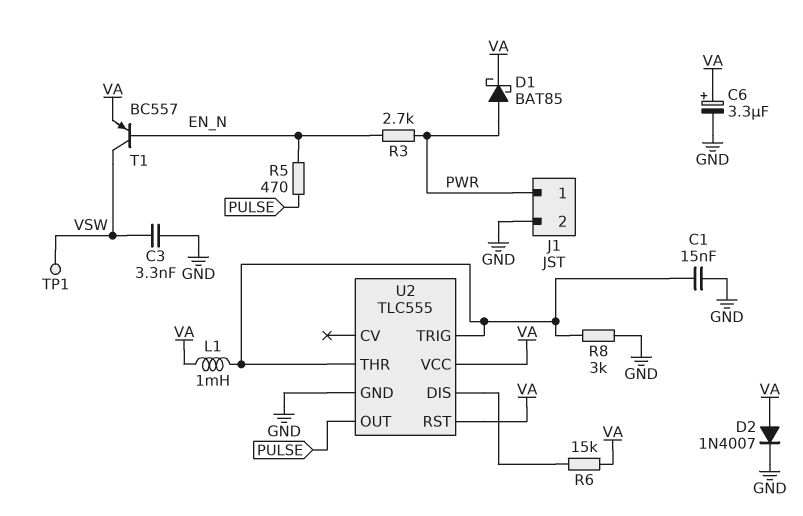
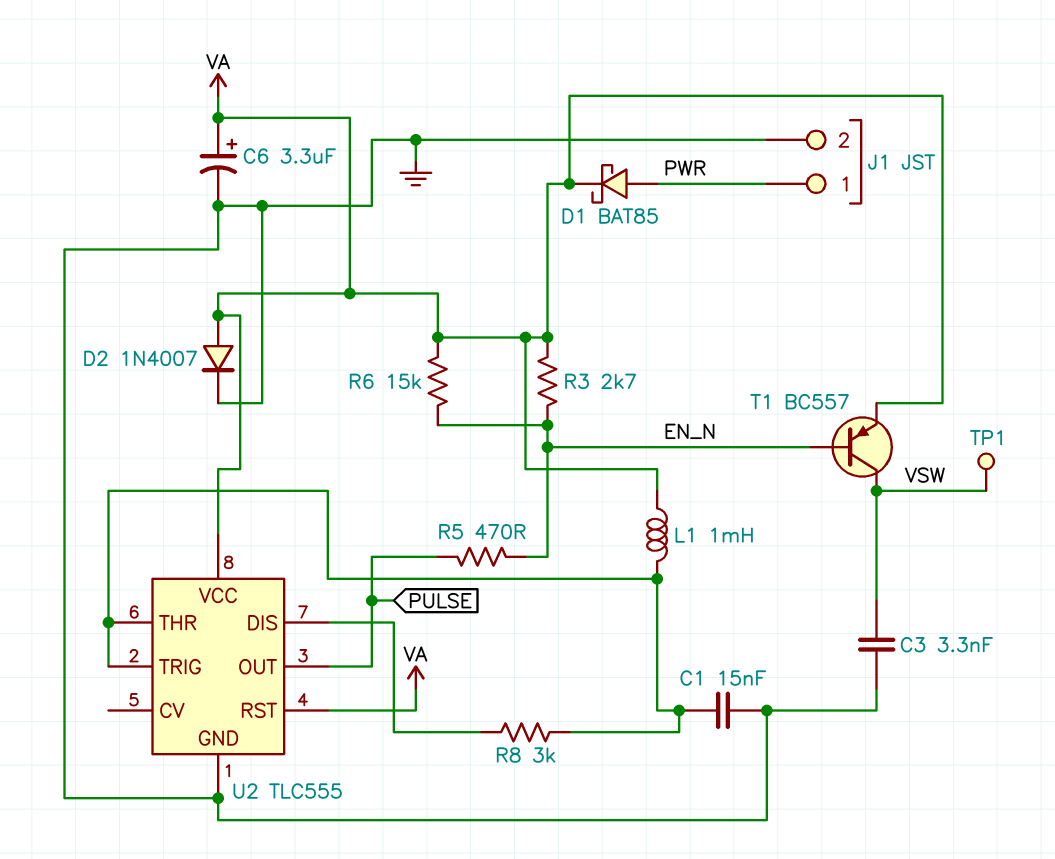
R3: 2.7k (EN_N, PWR) -> 2.7k (EN_N, VA)
R6: 15k (U2/DIS, VA) -> 15k (EN_N, VA)
R8: 3k (GND, U2/THR) -> 3k (U2/DIS, U2/THR)

